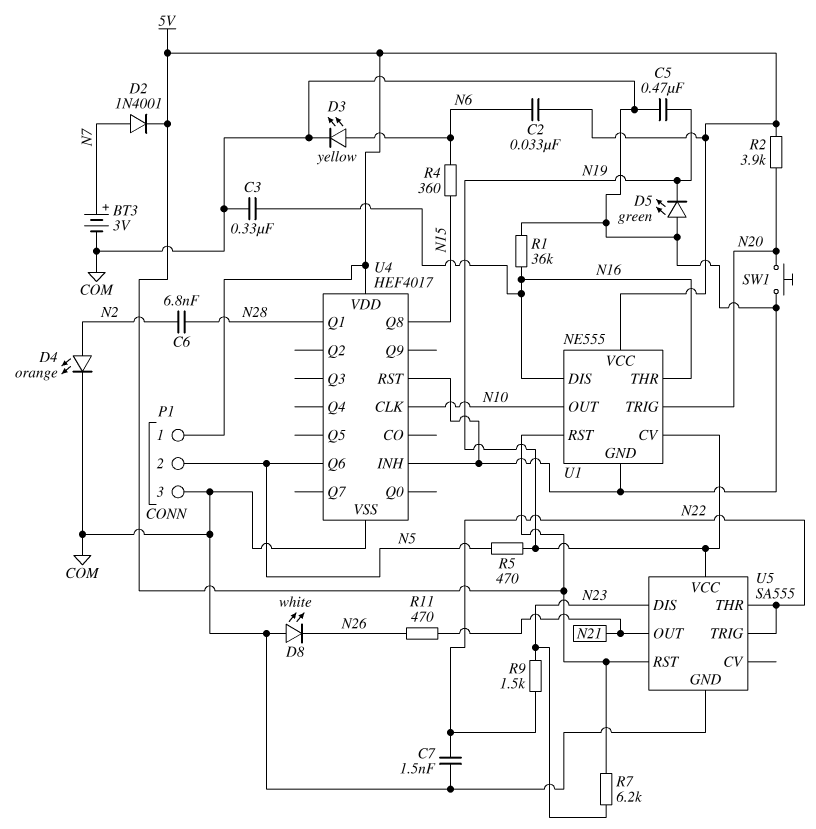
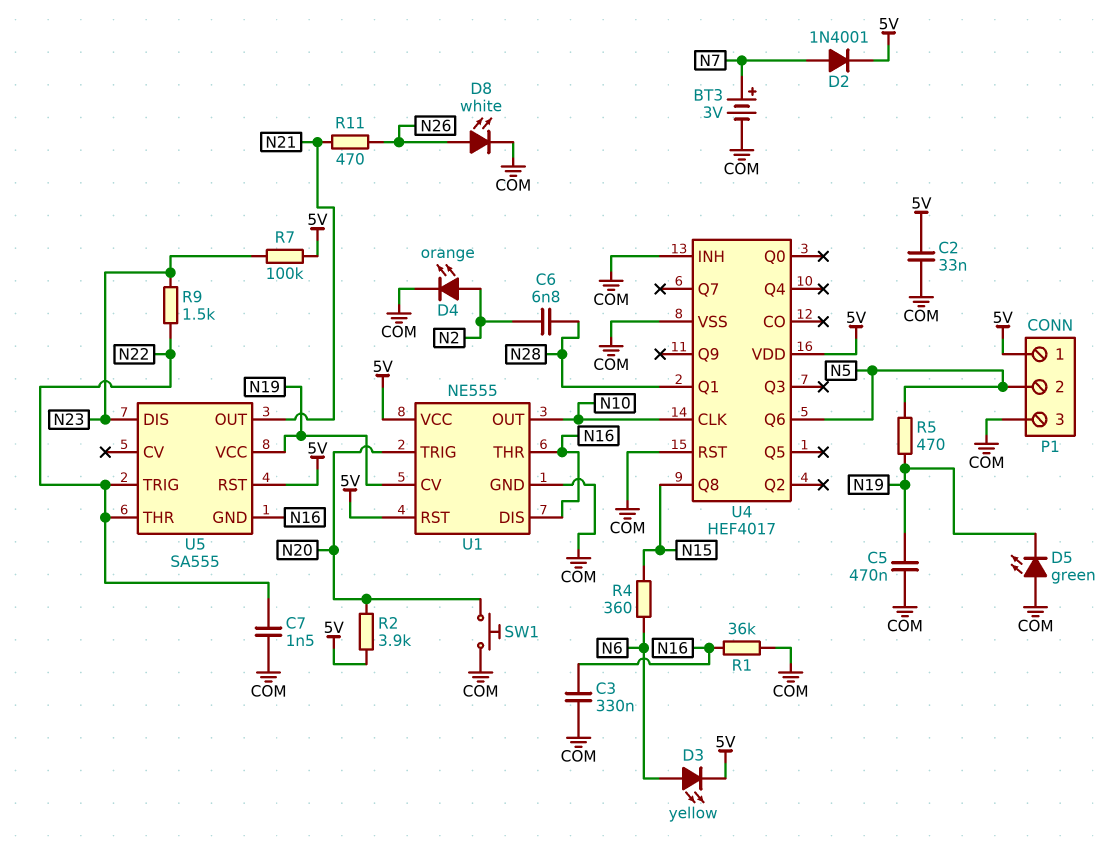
C2: 33nF (5V, N6) -> 33nF (5V, COM)
D3: LED yellow (A N6, K COM) -> LED yellow (A N6, K 5V)
D8: LED white (A COM, K N26) -> LED white (A N26, K COM)
R7: 6.2k (5V, N23) -> 100k (5V, N23)
U5 pin GND: COM -> N16

